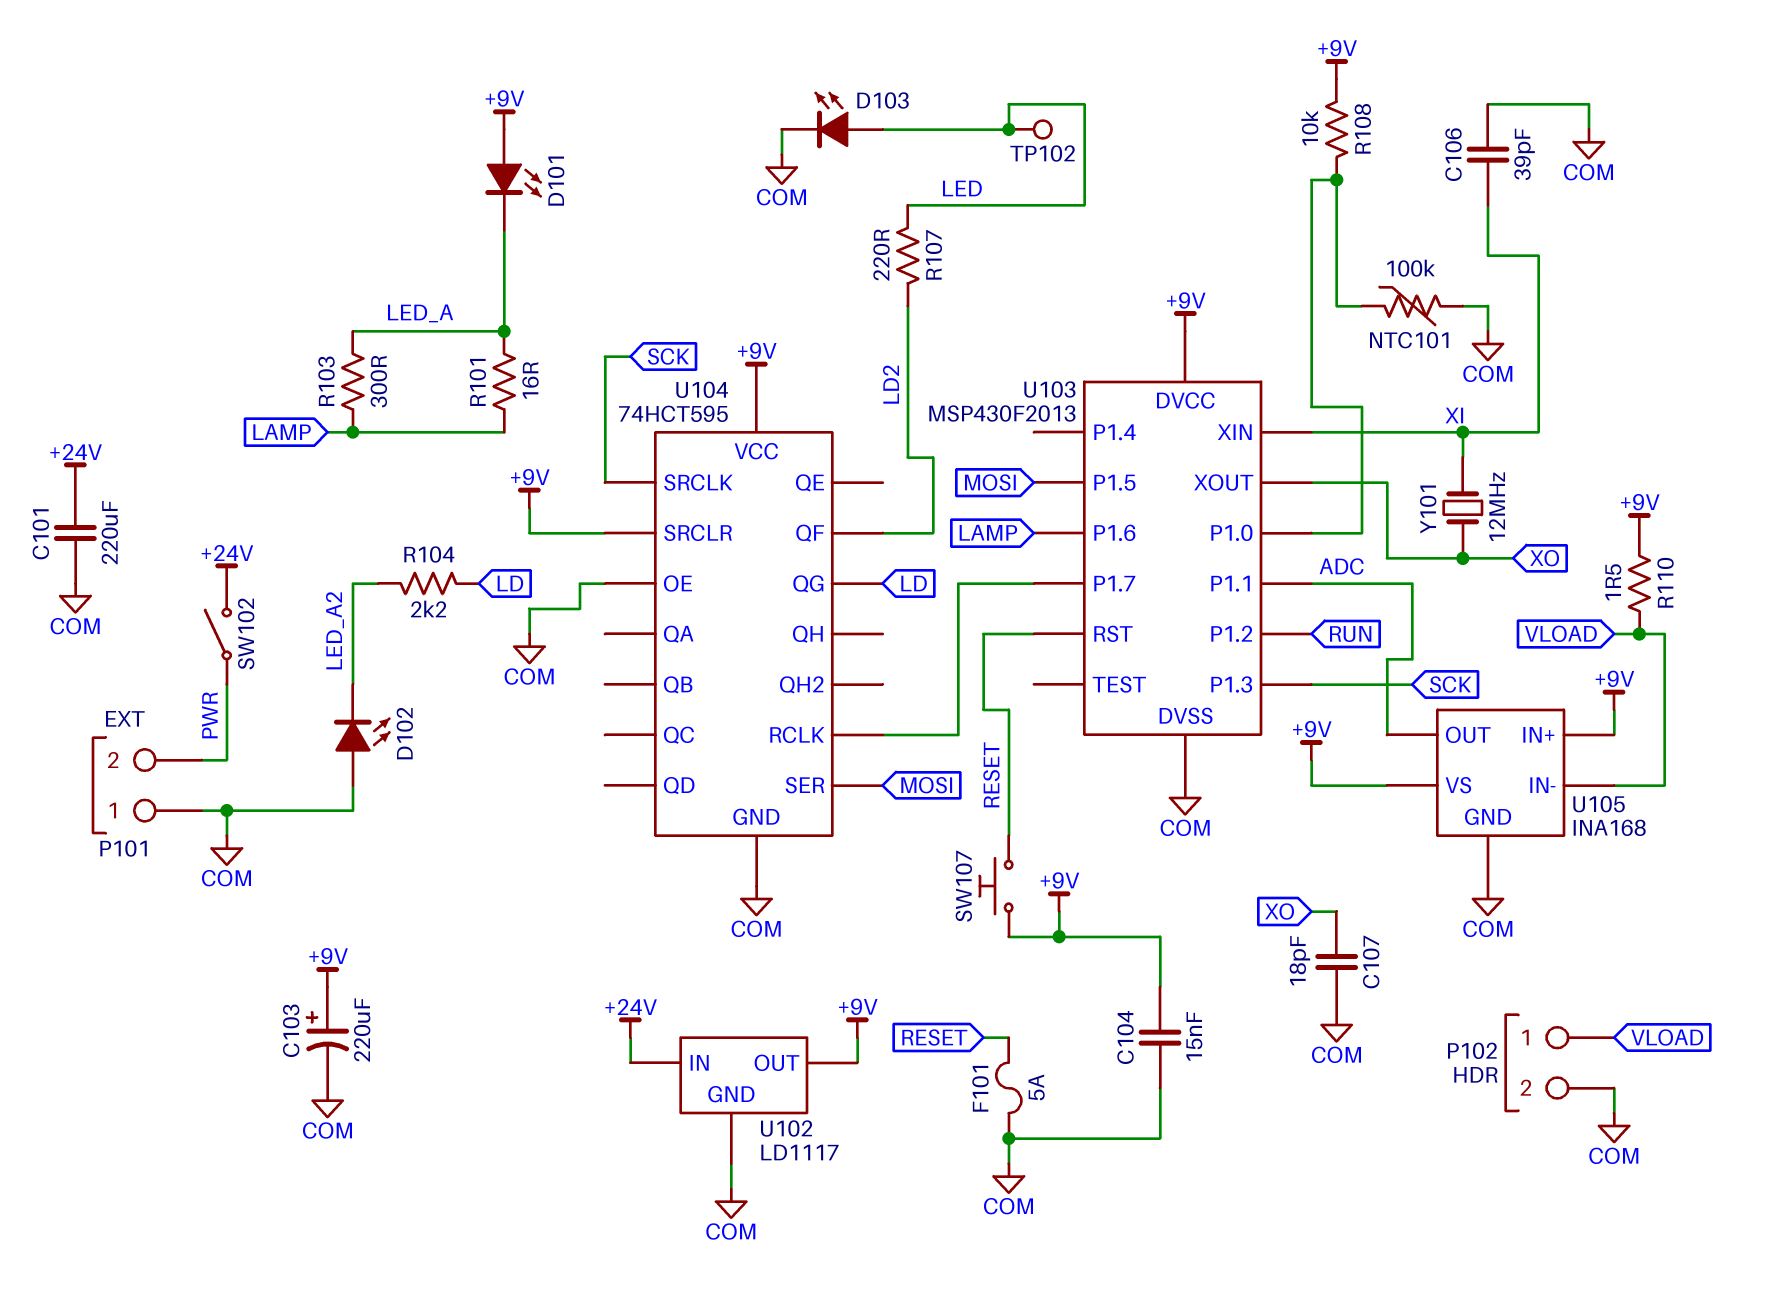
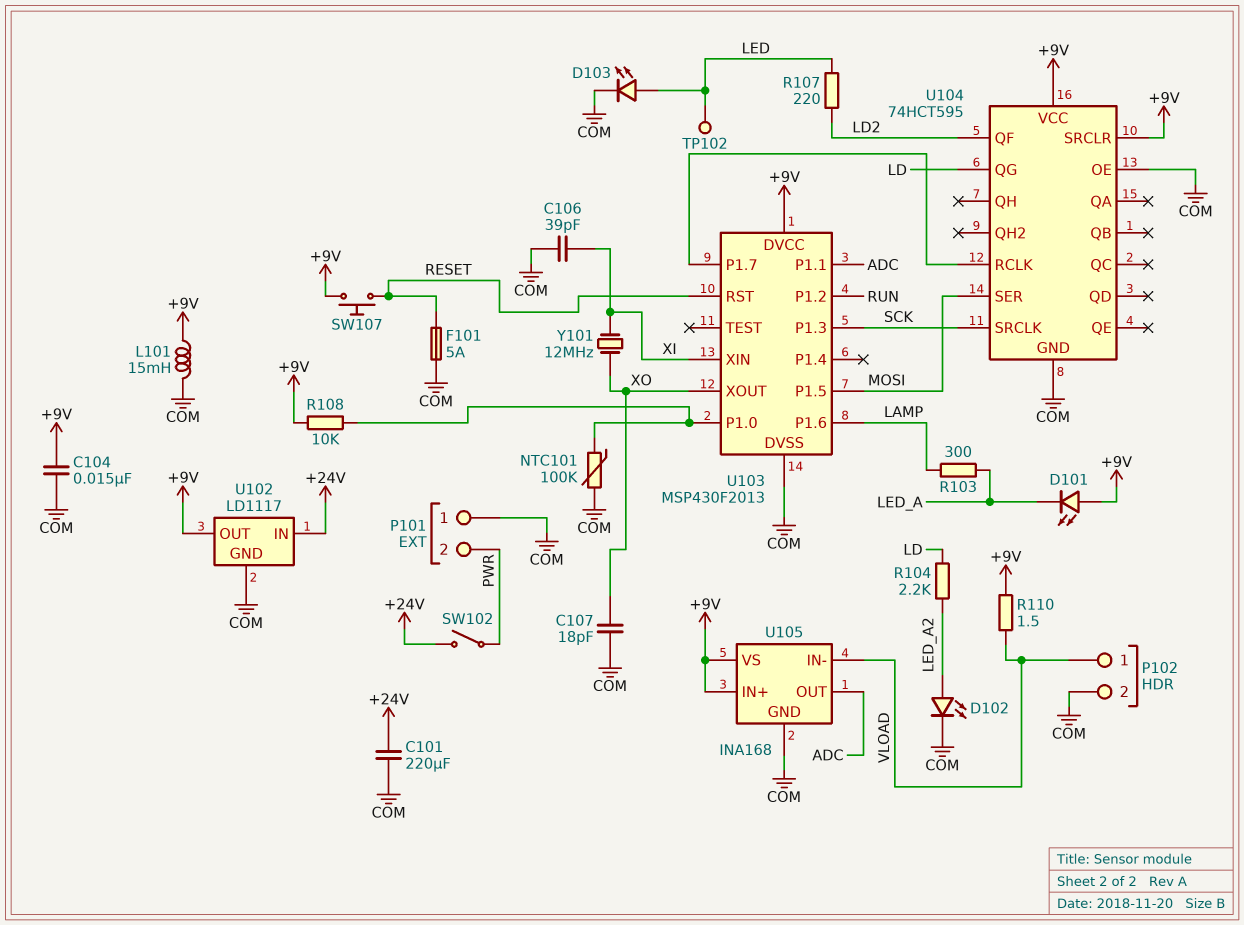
C103: 220uF (plus +9V, minus COM) -> none
D102: LED (A COM, K LED_A2) -> LED (A LED_A2, K COM)
L101: none -> 15mH (+9V, COM)
R101: 16 (LAMP, LED_A) -> none

